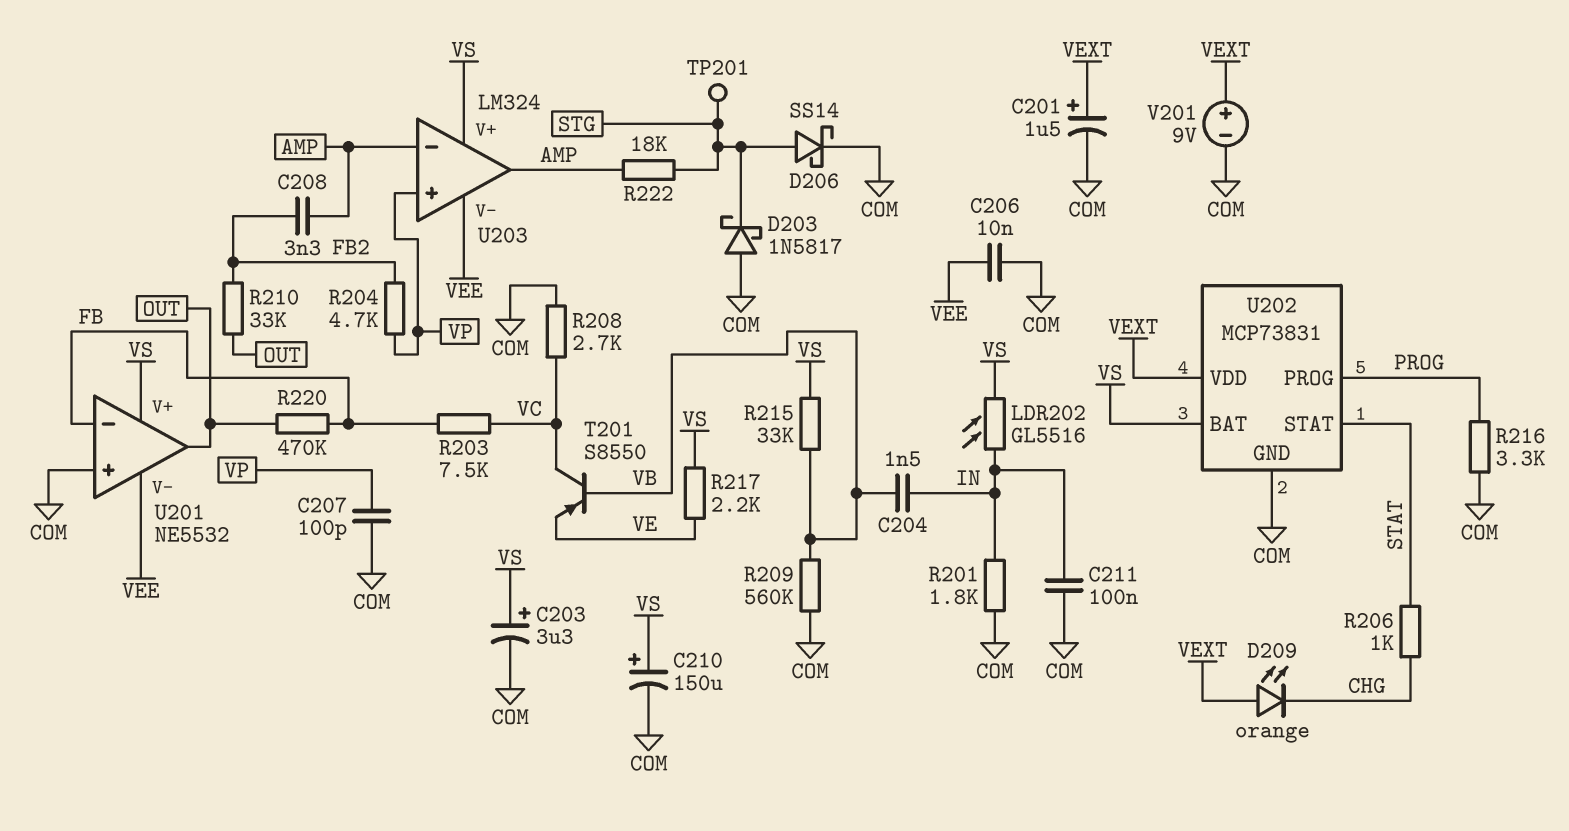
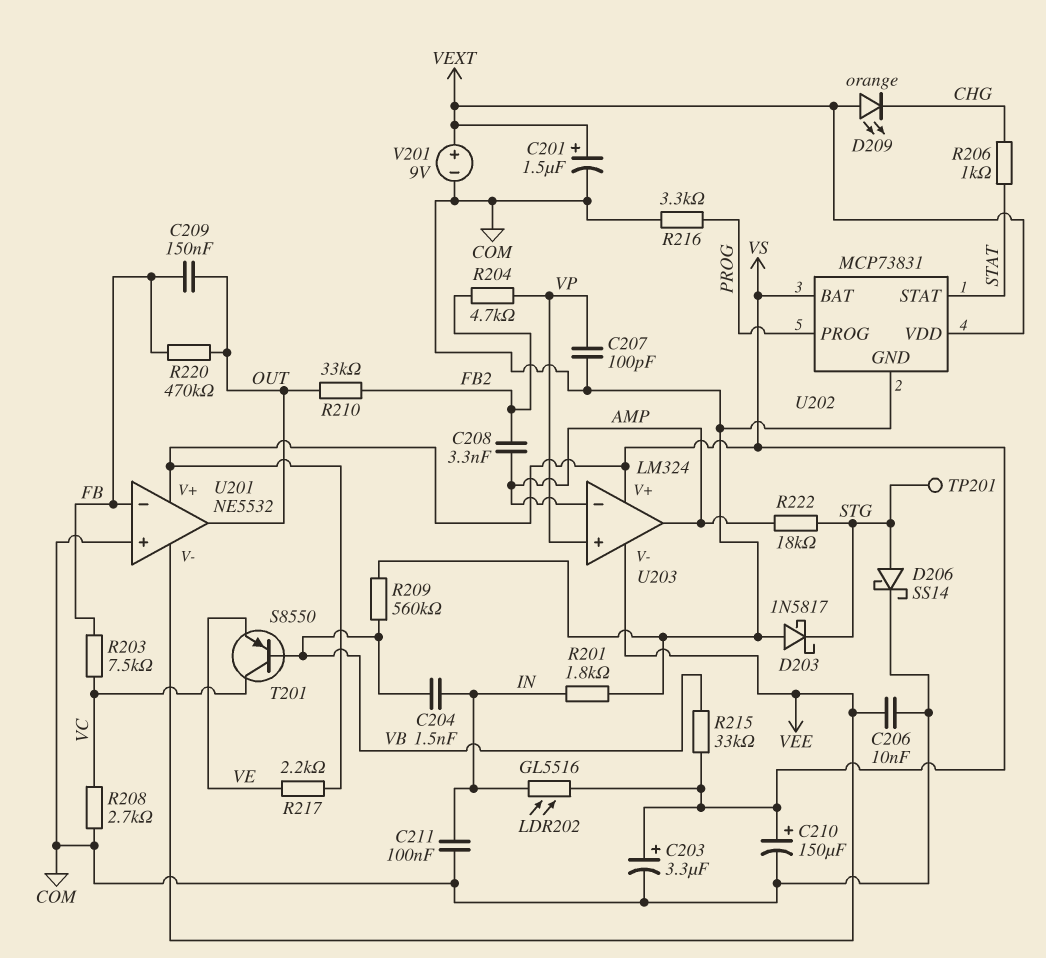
C209: none -> 150nF (FB, OUT)

